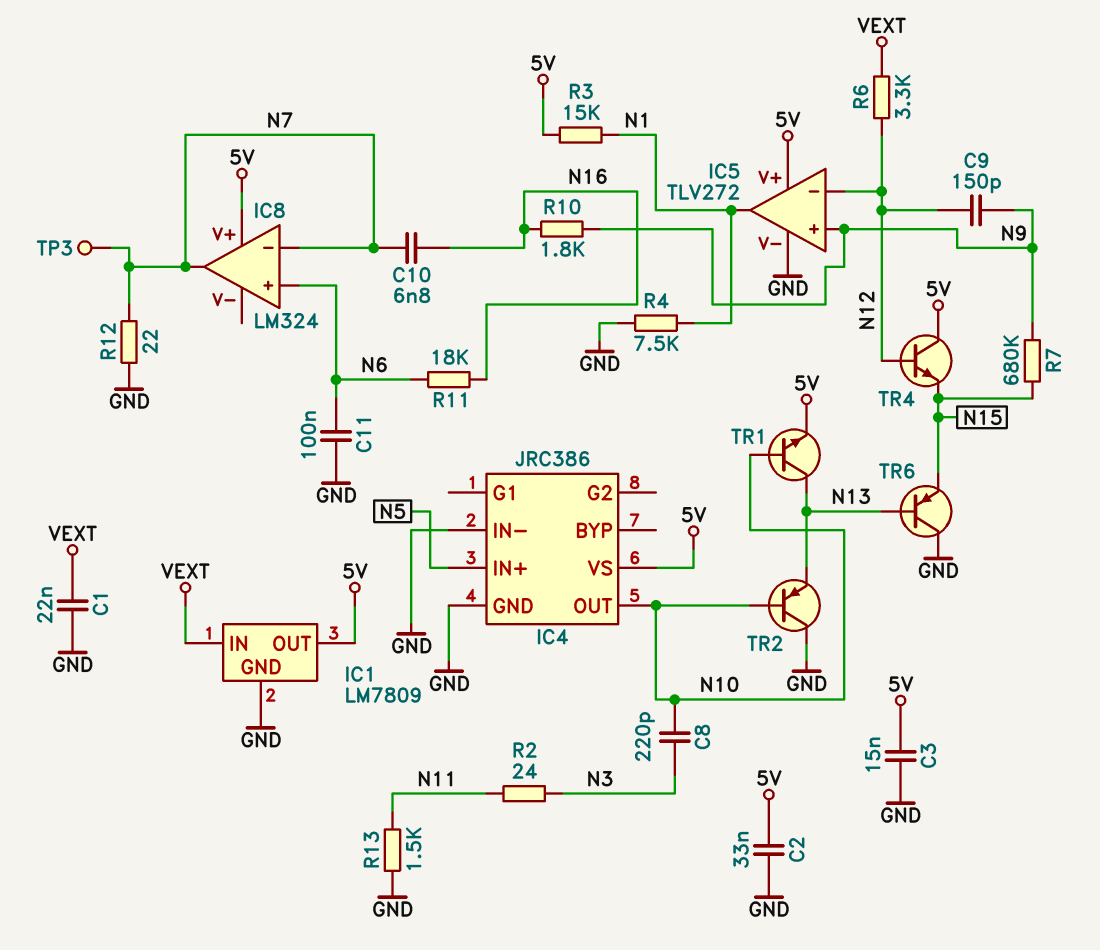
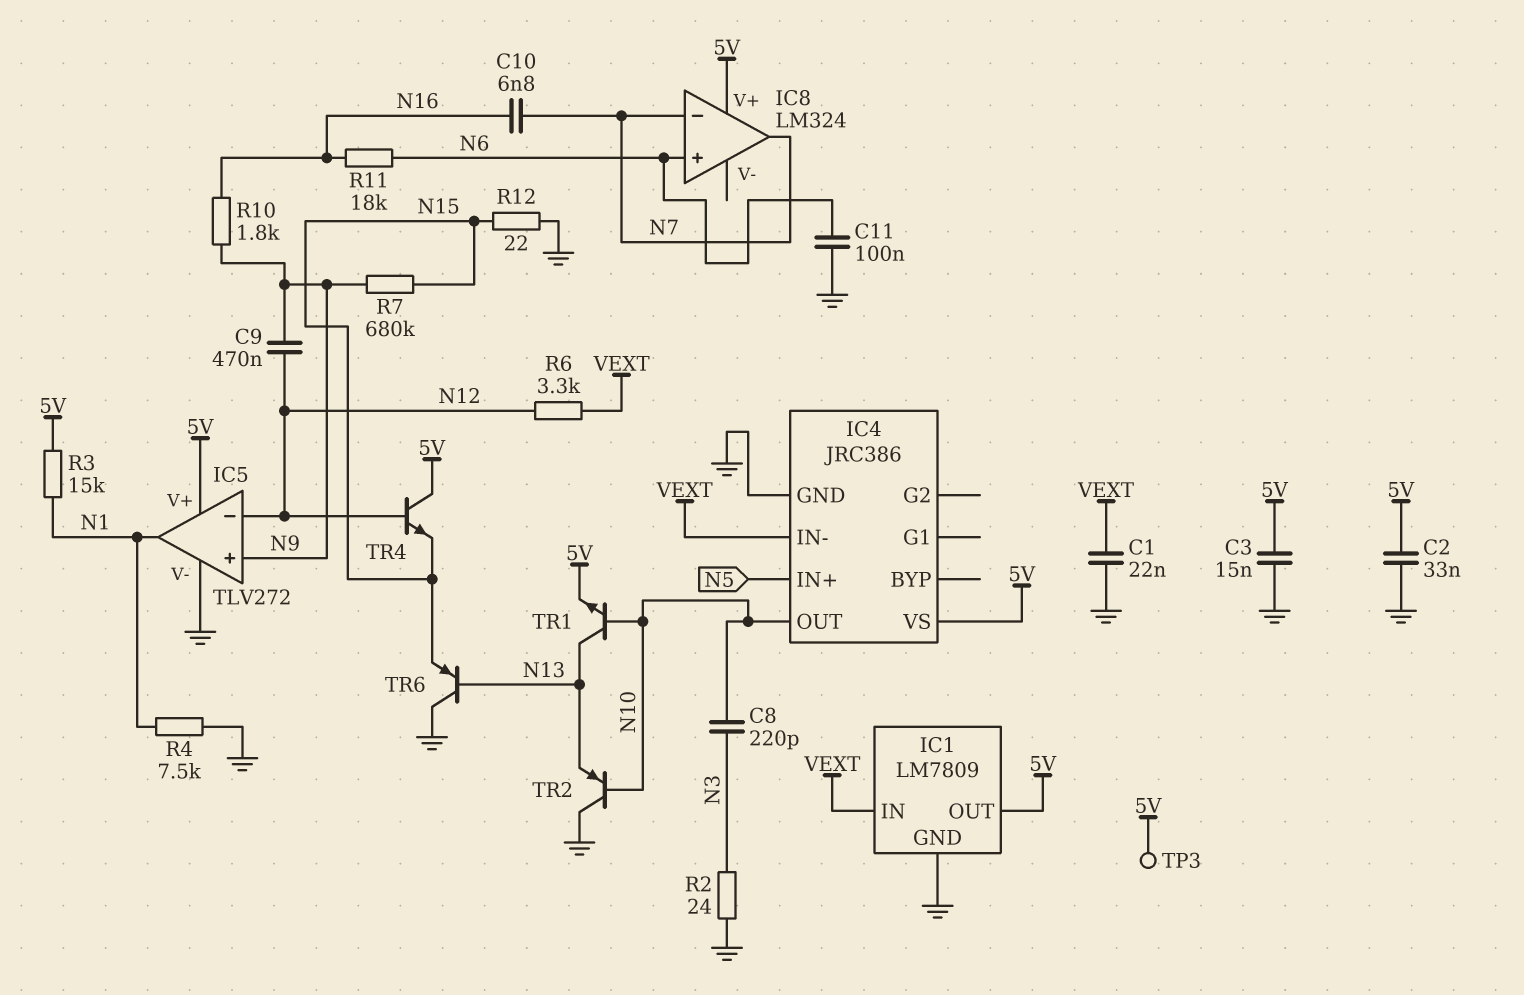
C9: 150pF (N9, N12) -> 470nF (N9, N12)
IC4 pin IN-: GND -> VEXT
R2: 24 (N3, N11) -> 24 (GND, N3)
R12: 22 (GND, N7) -> 22 (GND, N15)
R13: 1.5k (GND, N11) -> none
TP3: test point (N7) -> test point (5V)

